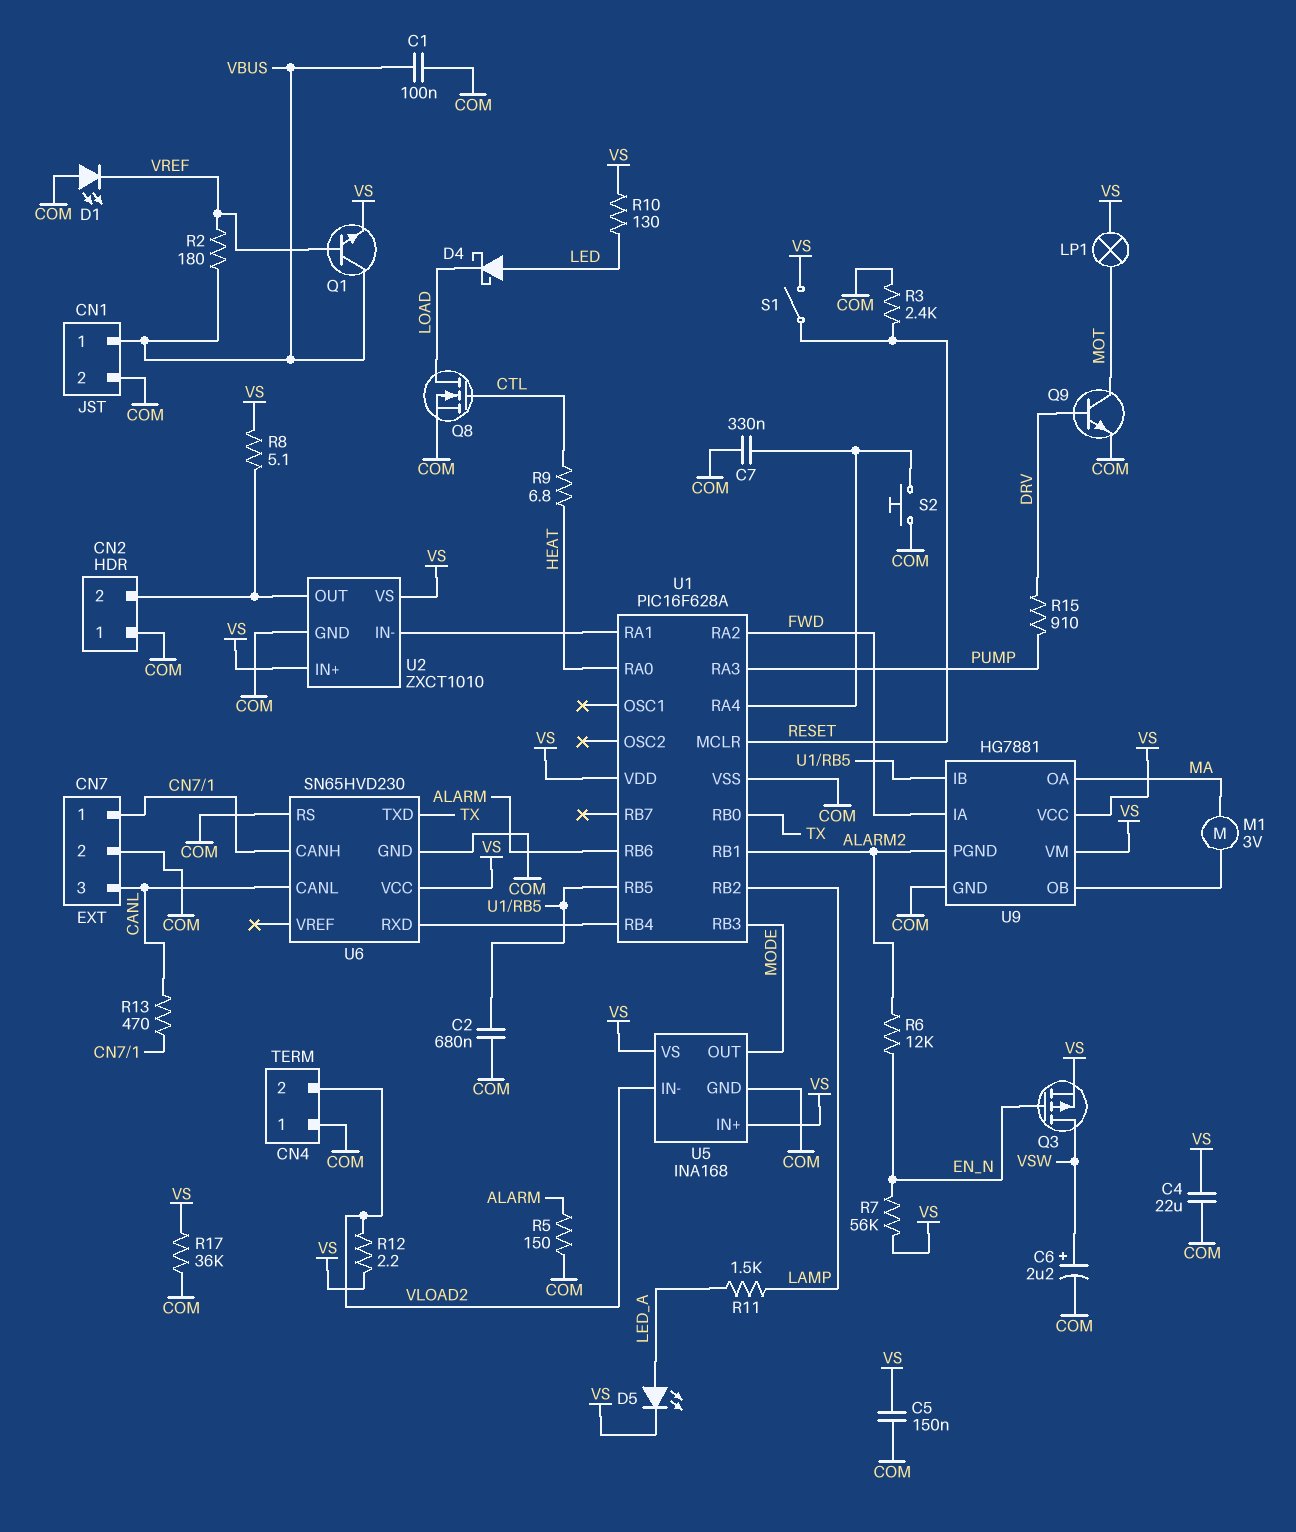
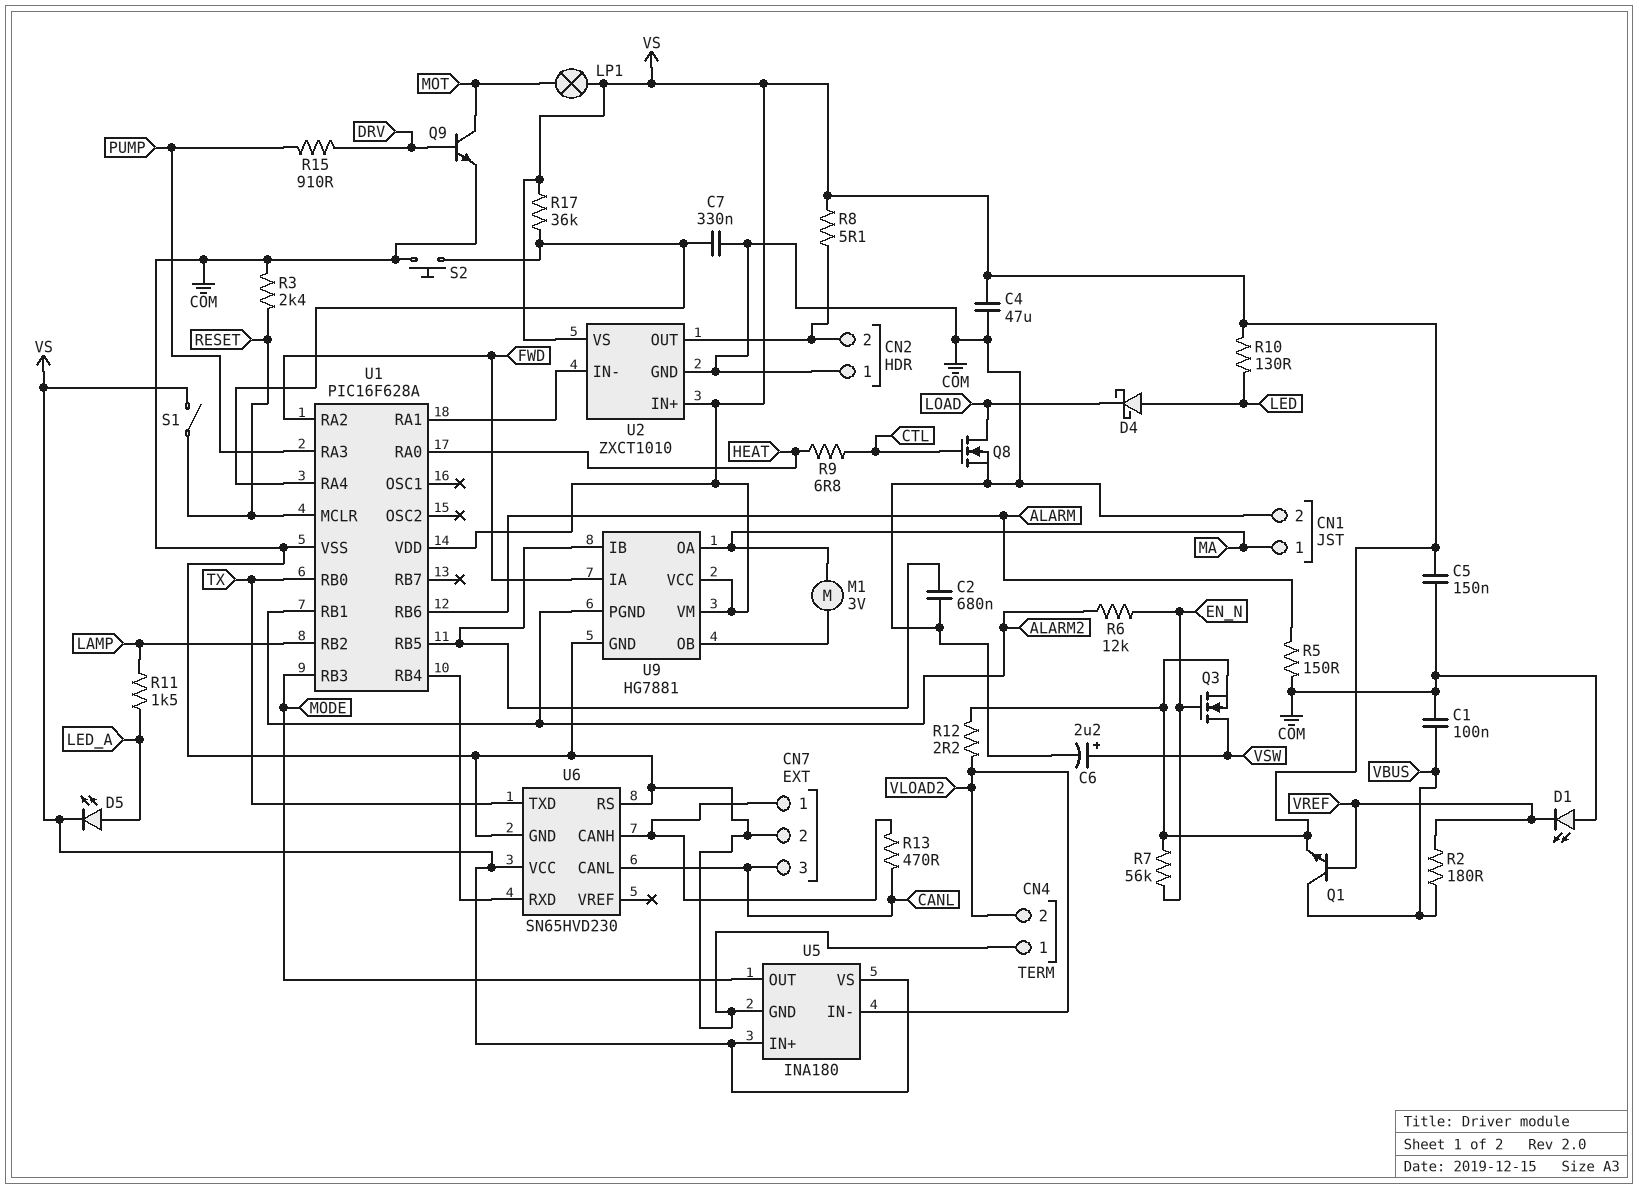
C4: 22uF (COM, VS) -> 47uF (COM, VS)
CN1 pin 1: VBUS -> MA
Q3: PMOS (G EN_N, D VSW, S VS) -> NMOS (G EN_N, D VSW, S VS)
R17: 36k (COM, VS) -> 36k (U1/RA4, VS)
U5: INA168 -> INA180

